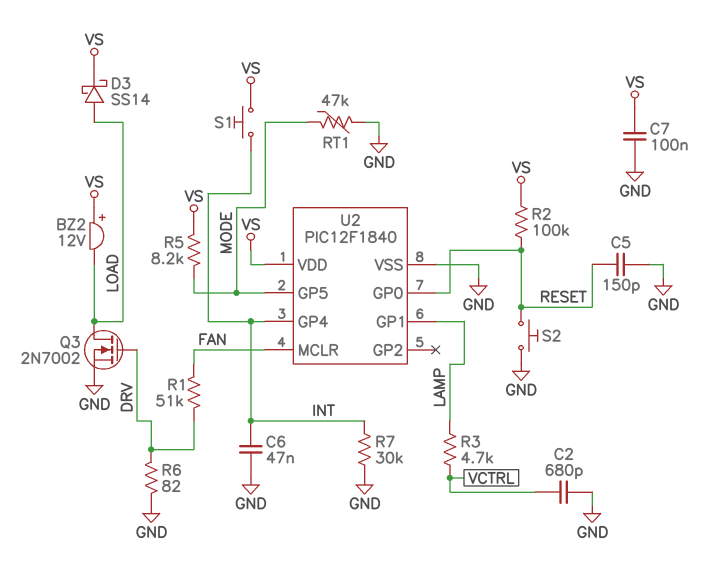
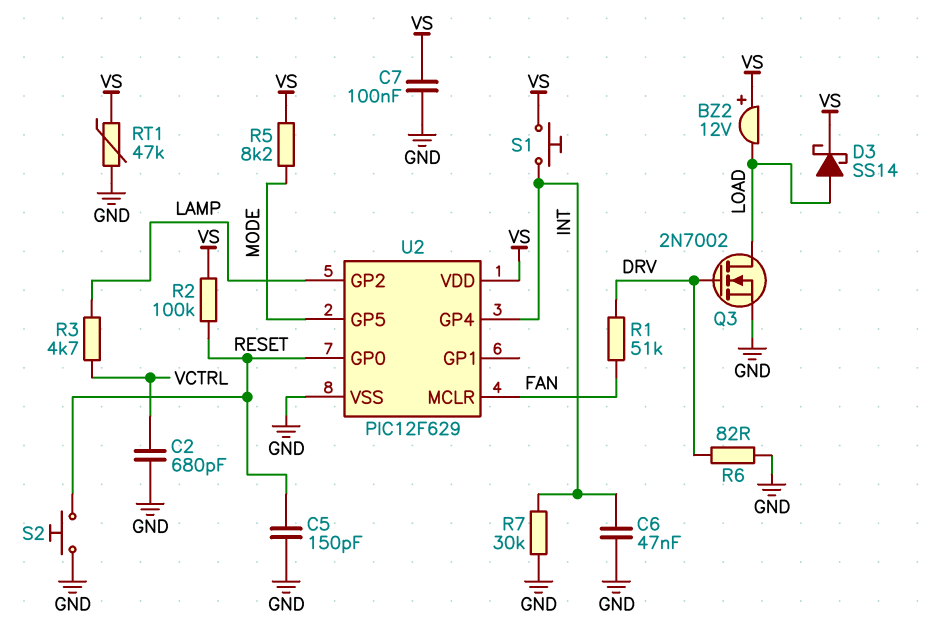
RT1: 47k (GND, MODE) -> 47k (GND, VS)
U2: PIC12F1840 -> PIC12F629
U2 pin GP1: LAMP -> none
U2 pin GP2: none -> LAMP

